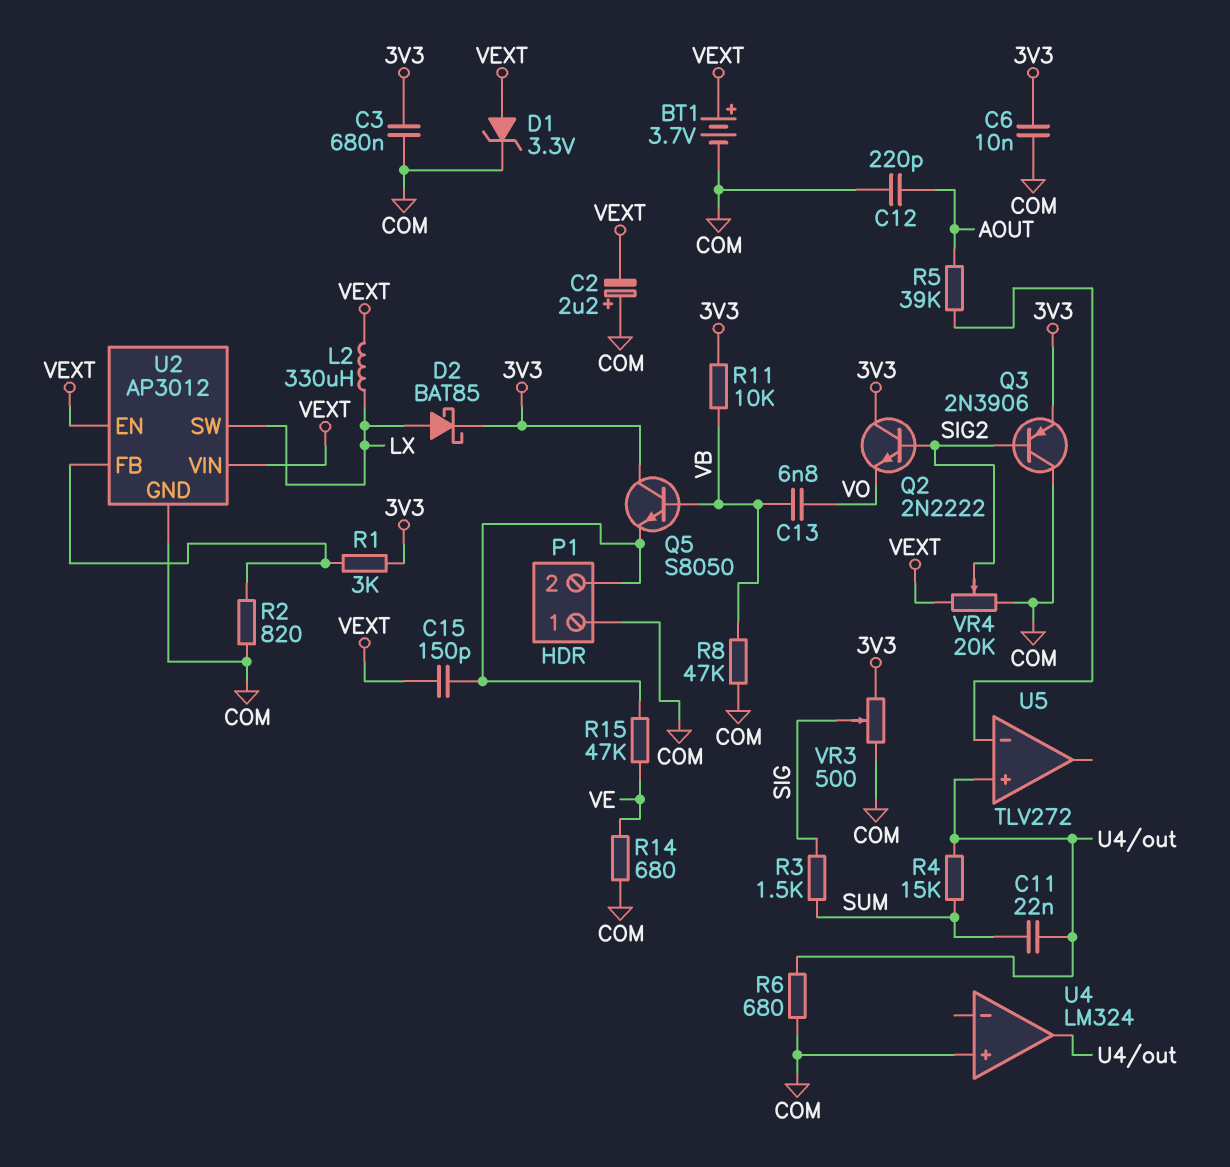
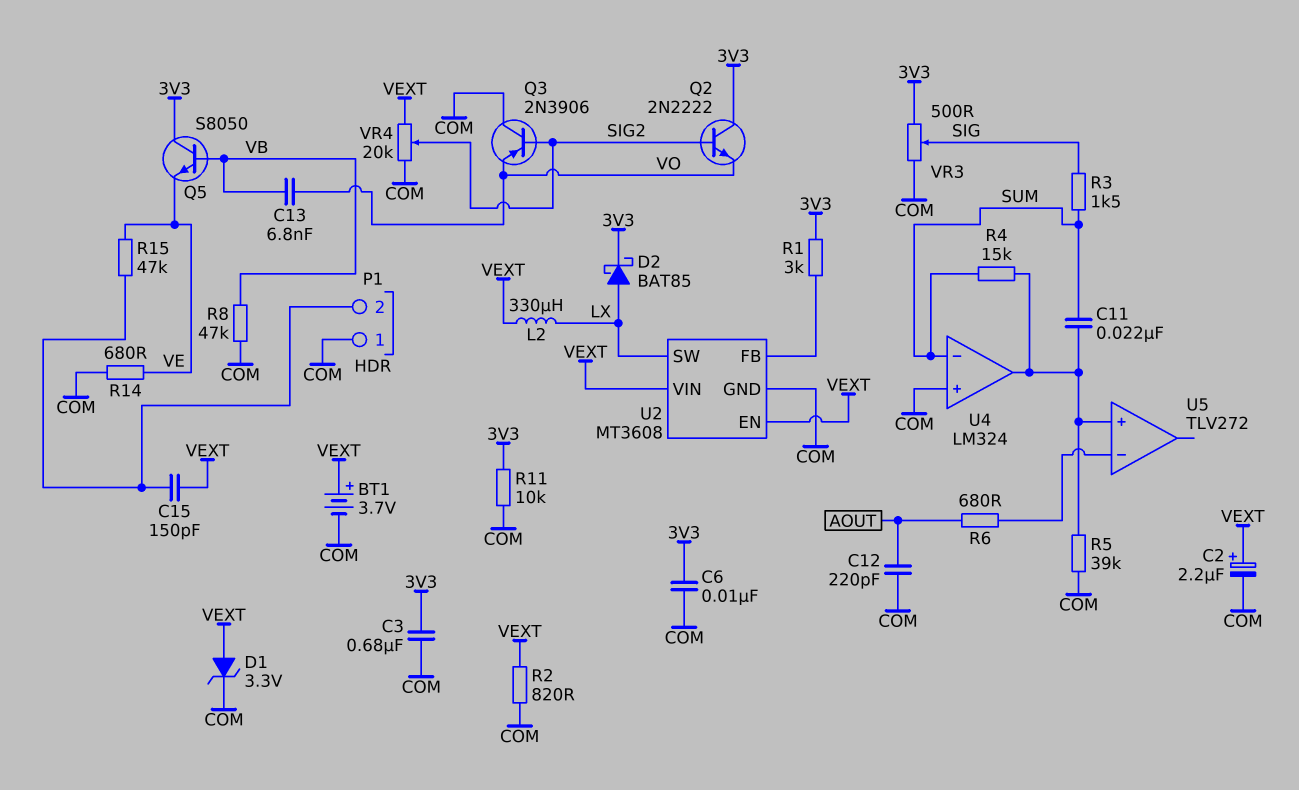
C2: 2.2uF (plus COM, minus VEXT) -> 2.2uF (plus VEXT, minus COM)
Q3: PNP 2N3906 (B SIG2, C COM, E 3V3) -> PNP 2N3906 (B SIG2, C COM, E VO)
Q5: NPN S8050 (B VB, C 3V3, E P1/2) -> NPN S8050 (B VB, C 3V3, E VE)
R2: 820 (COM, U2/FB) -> 820 (COM, VEXT)
R5: 39k (AOUT, U5/in-) -> 39k (COM, U4/out)
R6: 680 (COM, U4/out) -> 680 (AOUT, U5/in-)
R11: 10k (3V3, VB) -> 10k (3V3, COM)
U2: AP3012 -> MT3608
U4 pin in-: none -> SUM

